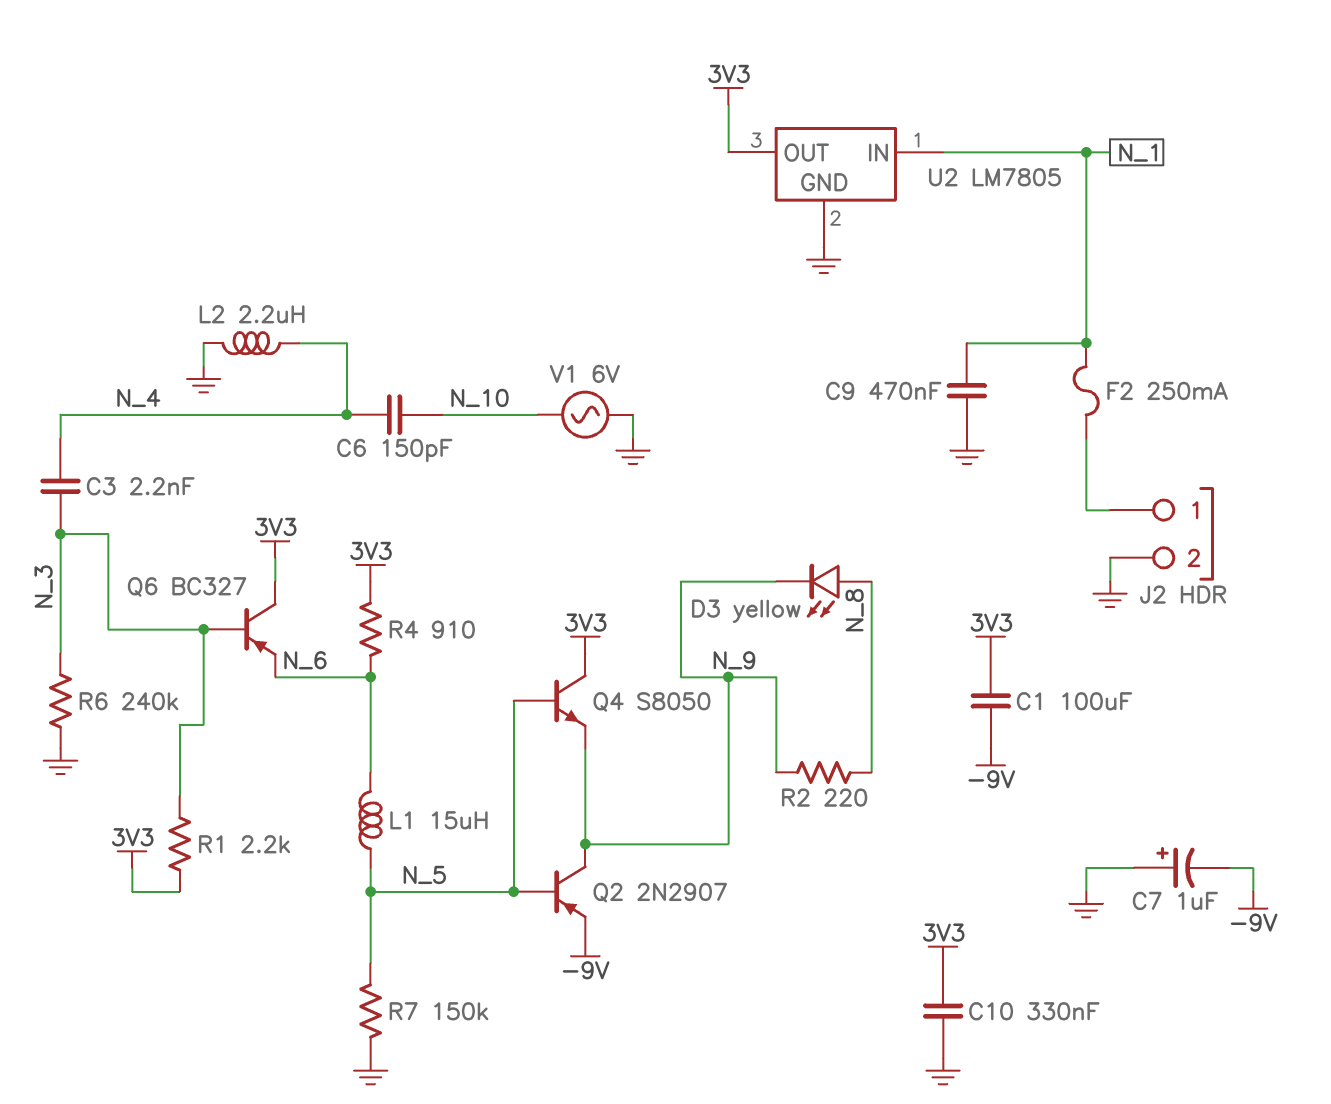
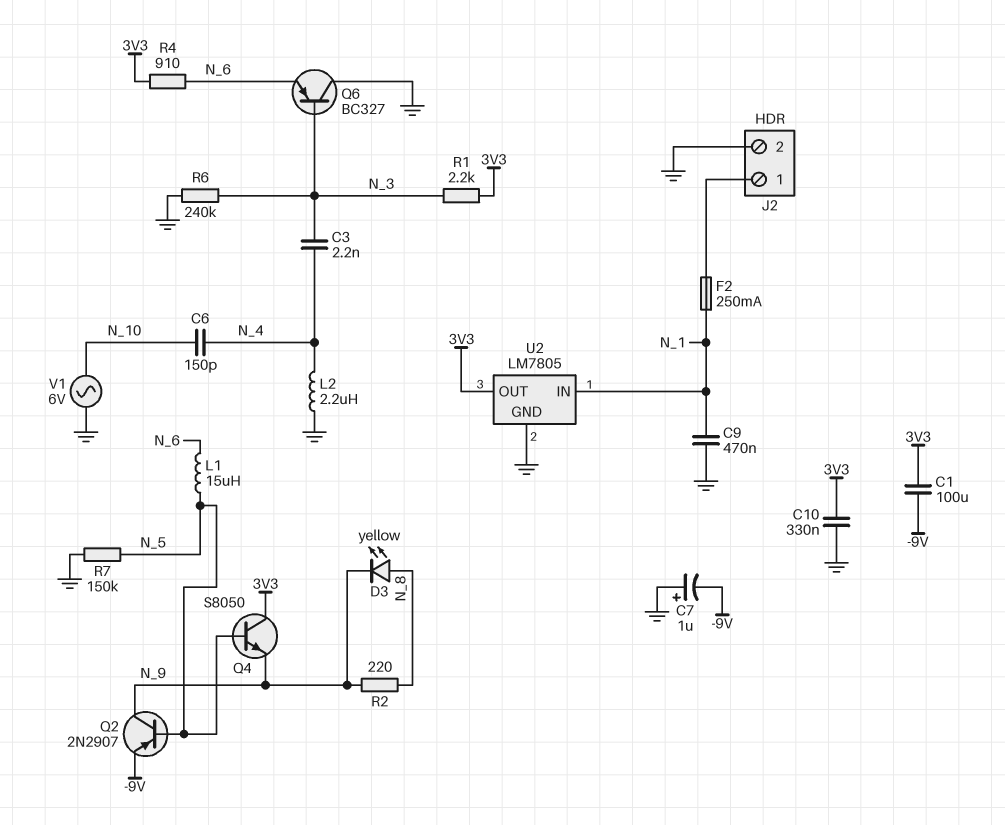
Q6: PNP BC327 (B N_3, C 3V3, E N_6) -> PNP BC327 (B N_3, C GND, E N_6)

